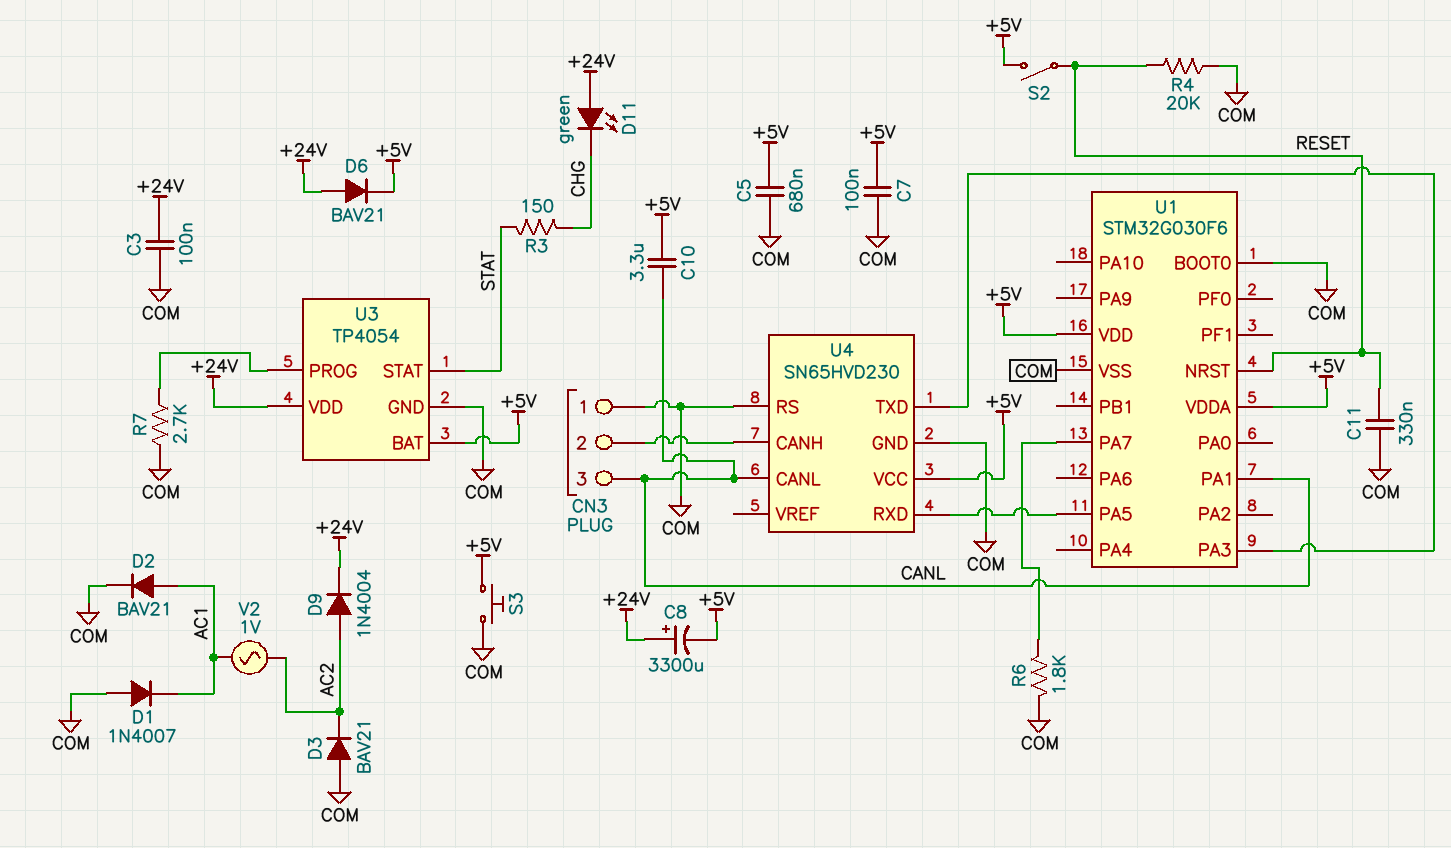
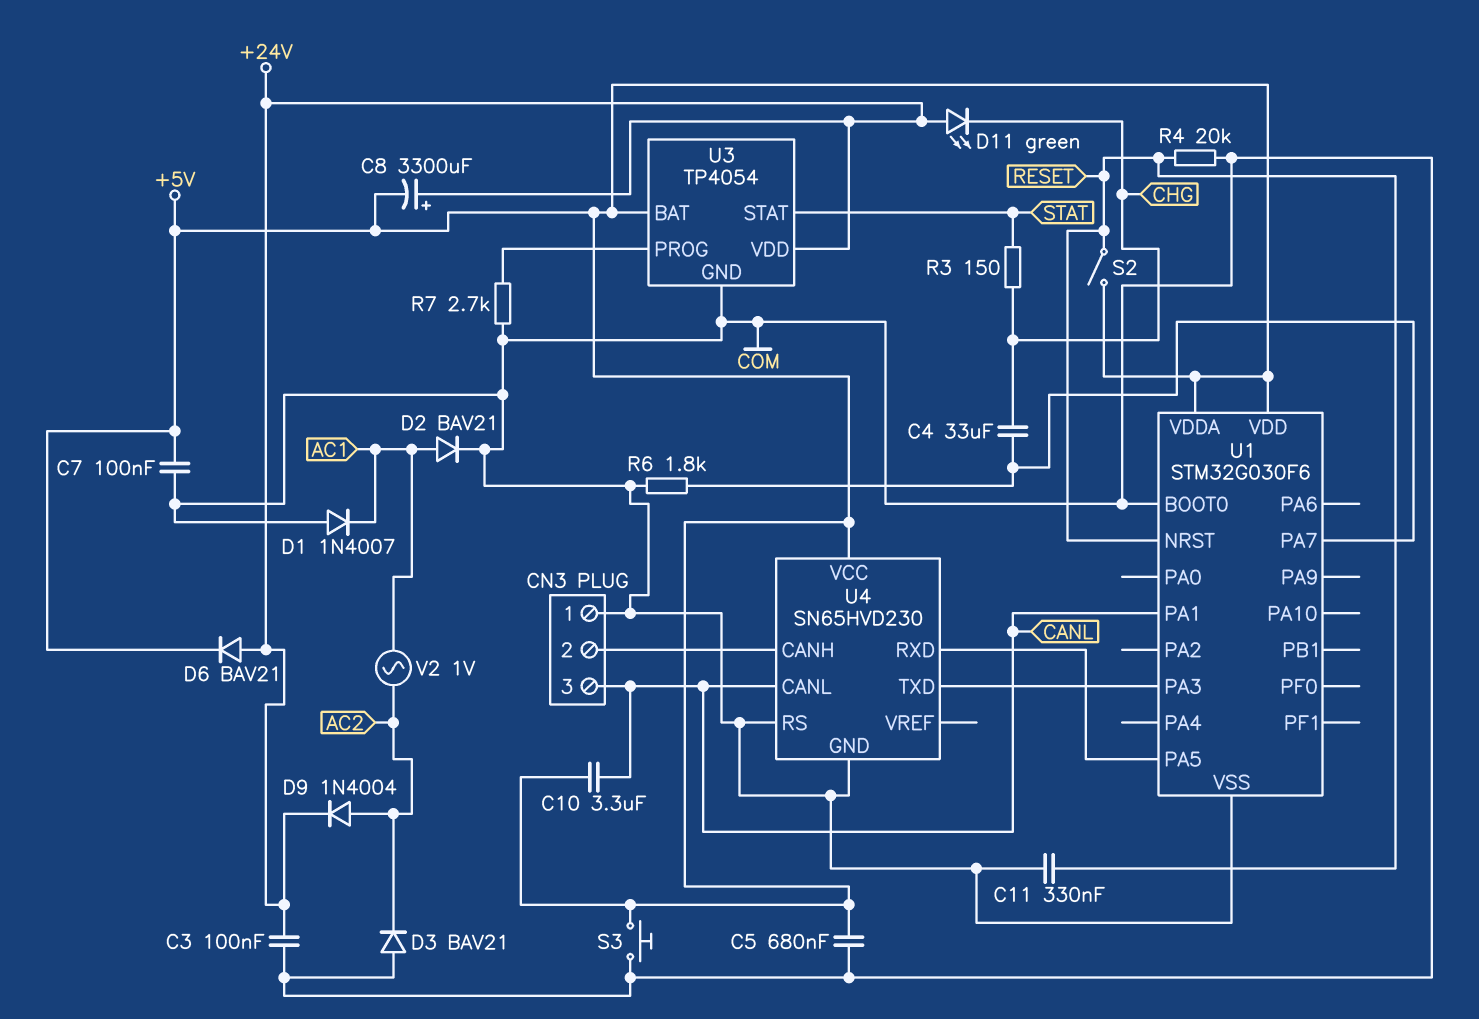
C4: none -> 33uF (CHG, U1/PA7)

